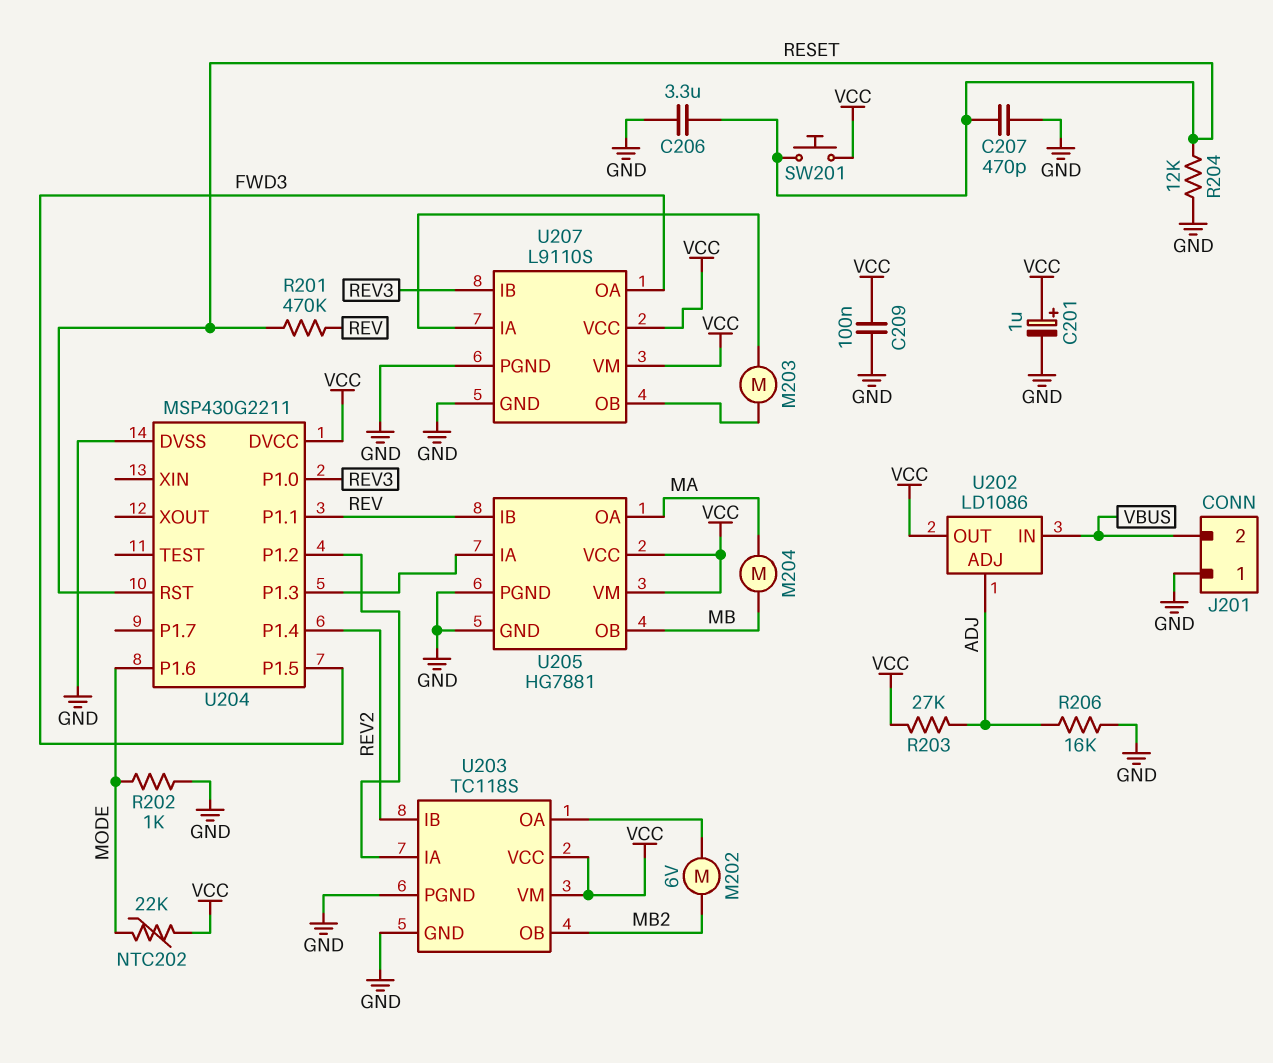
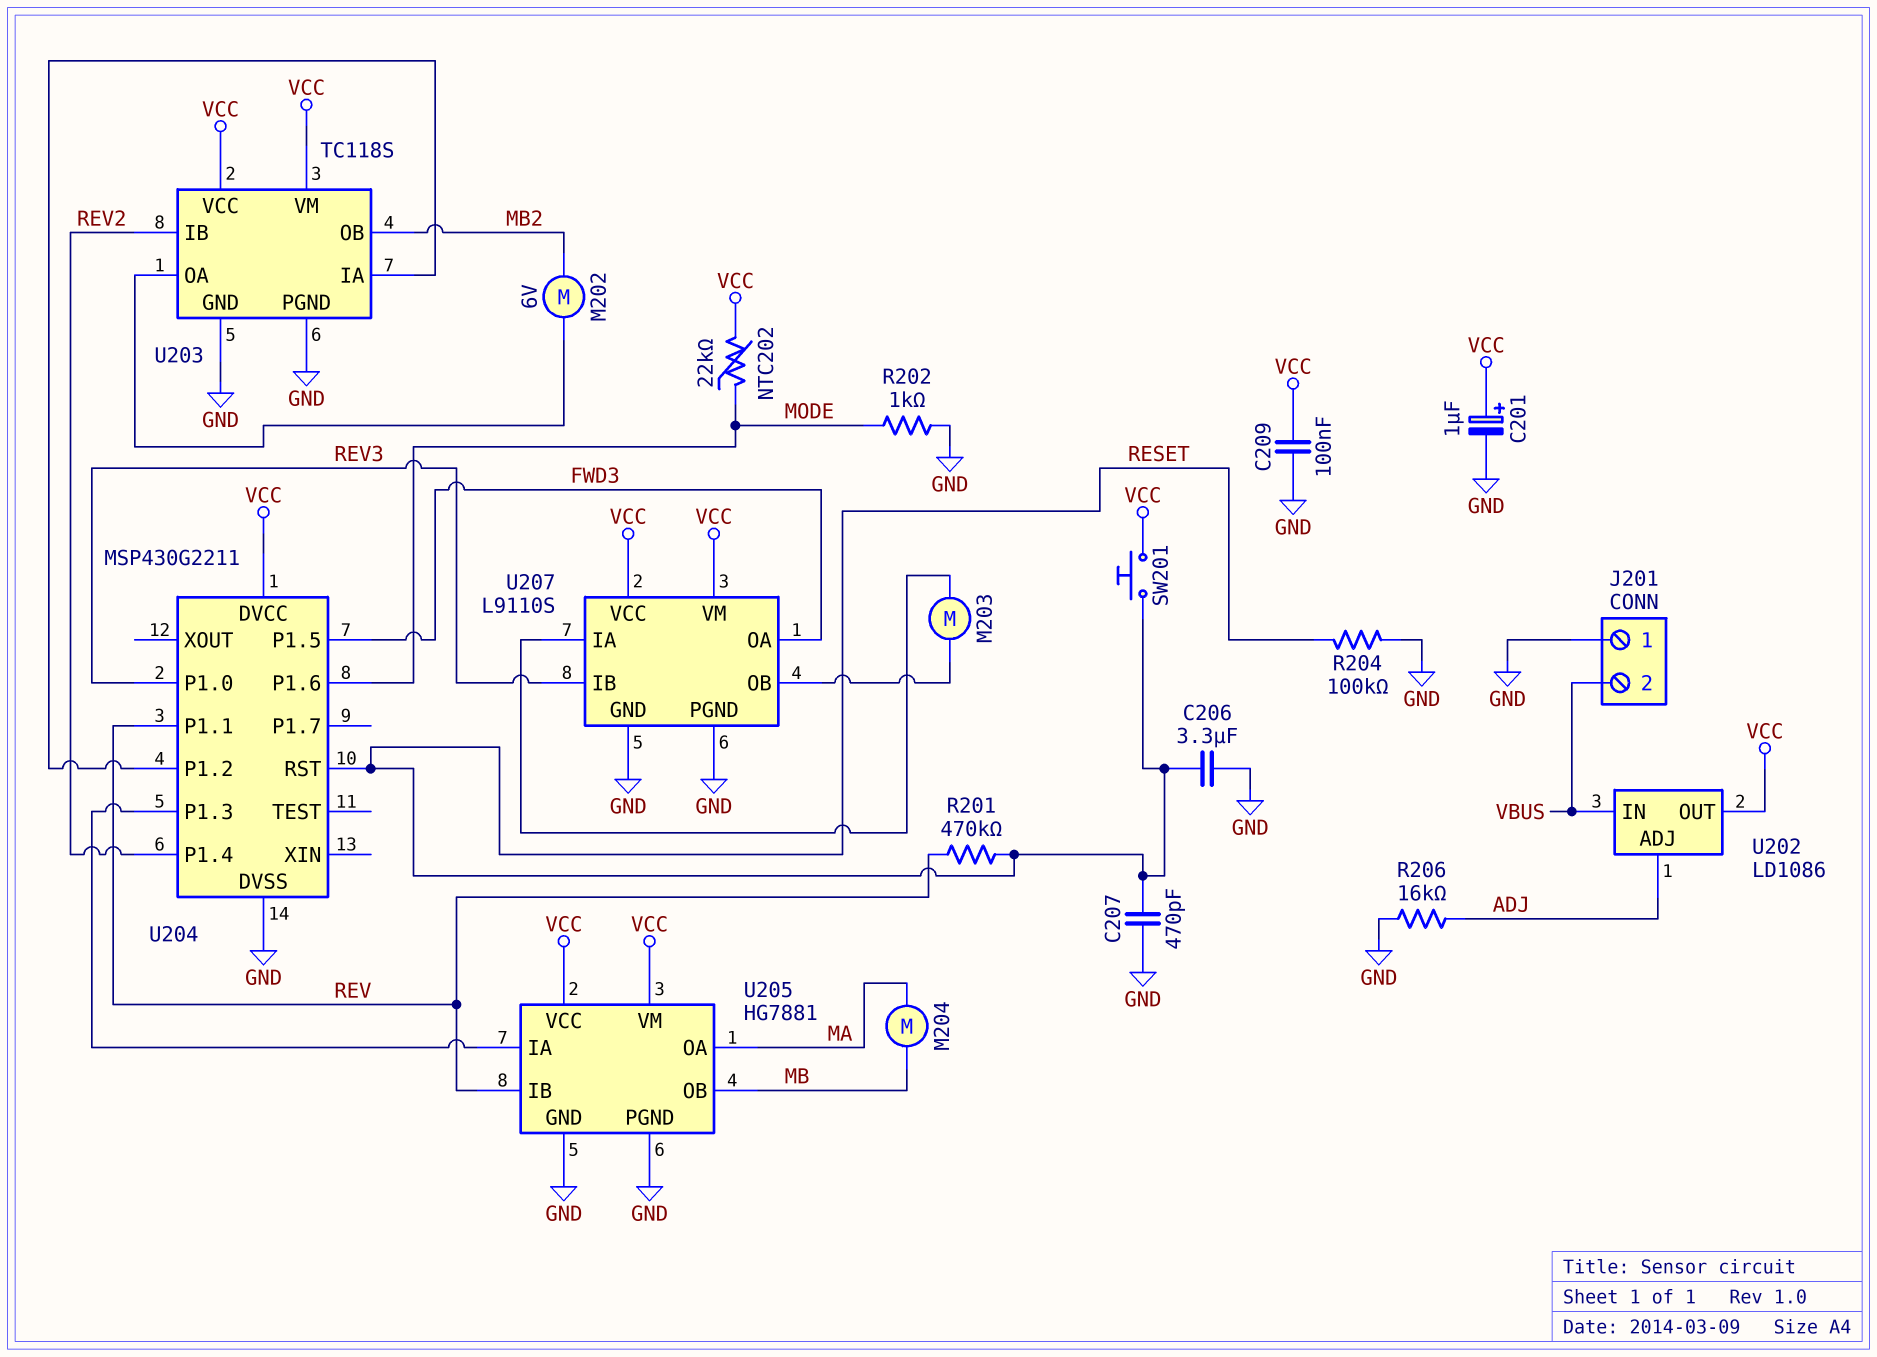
R203: 27k (ADJ, VCC) -> none
R204: 12k (GND, RESET) -> 100k (GND, RESET)

